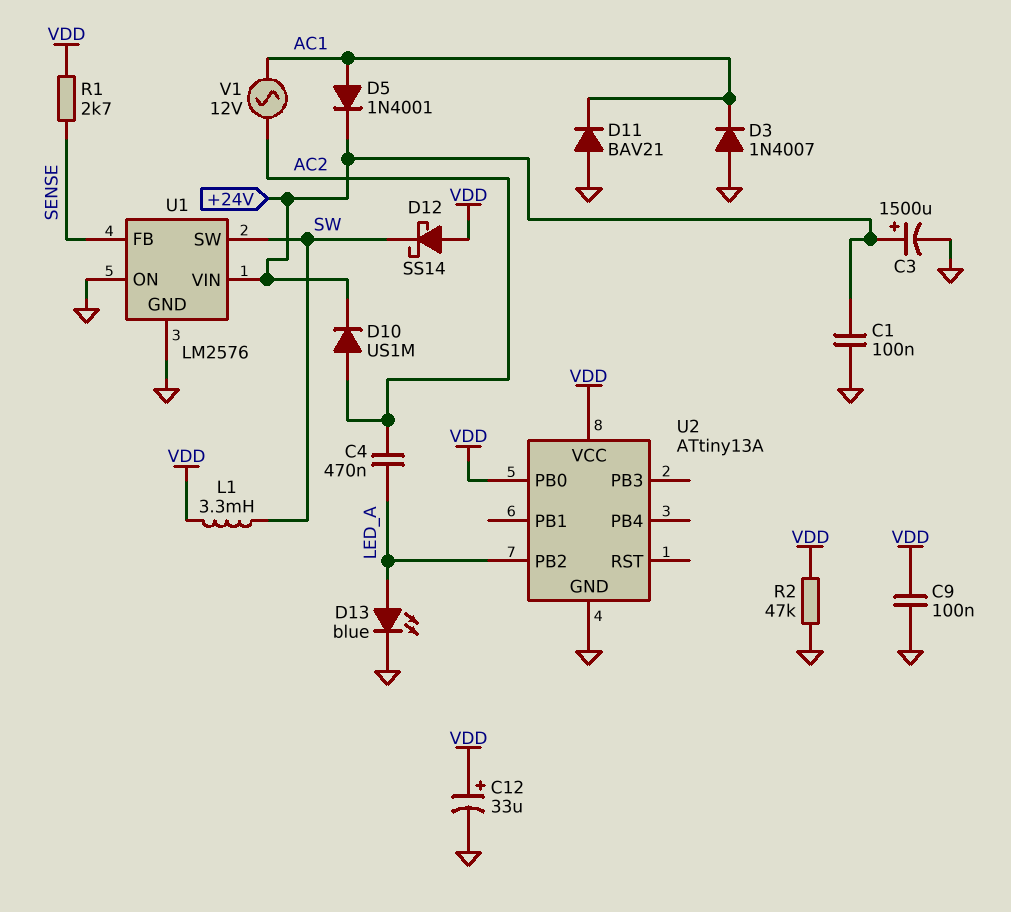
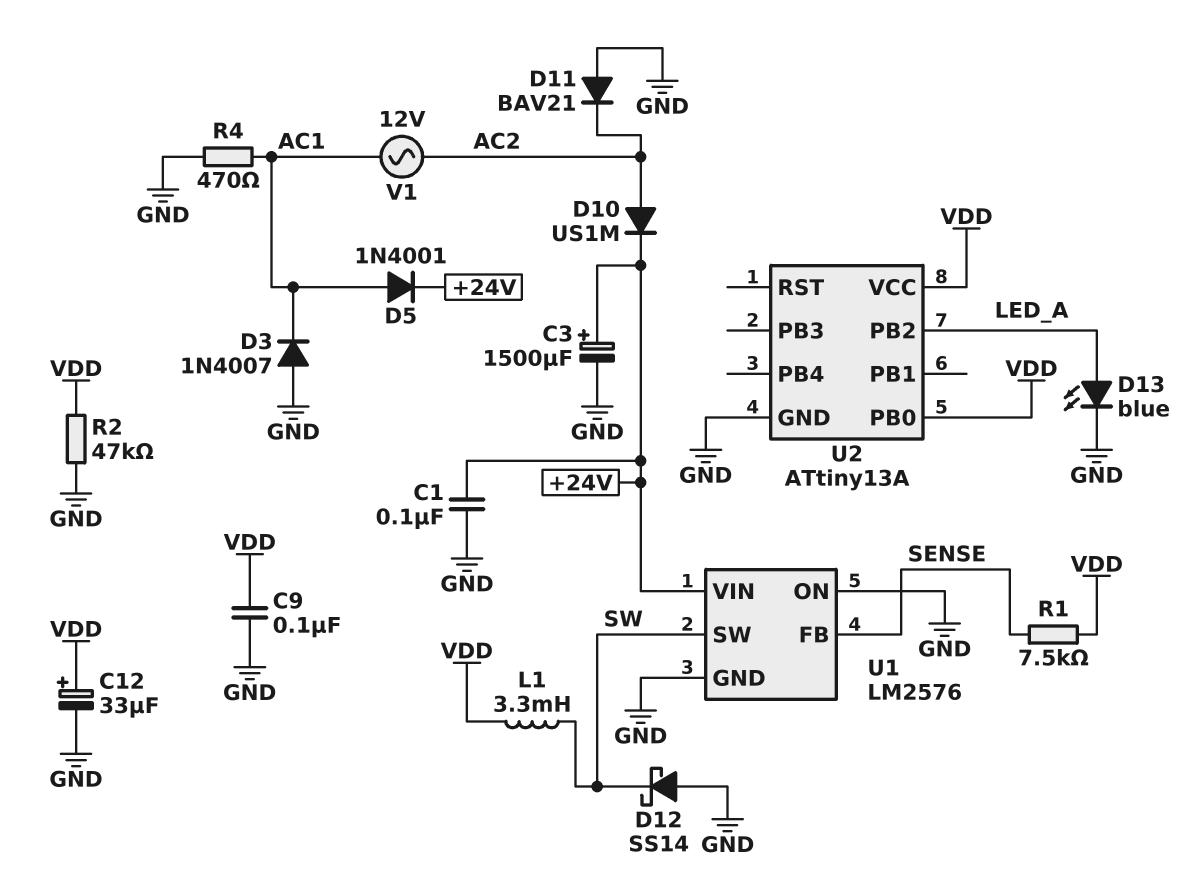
C4: 470nF (AC2, LED_A) -> none
D11: diode BAV21 (A GND, K AC1) -> diode BAV21 (A GND, K AC2)
D12: schottky SS14 (A VDD, K SW) -> schottky SS14 (A GND, K SW)
R1: 2.7k (SENSE, VDD) -> 7.5k (SENSE, VDD)
R4: none -> 470 (AC1, GND)

